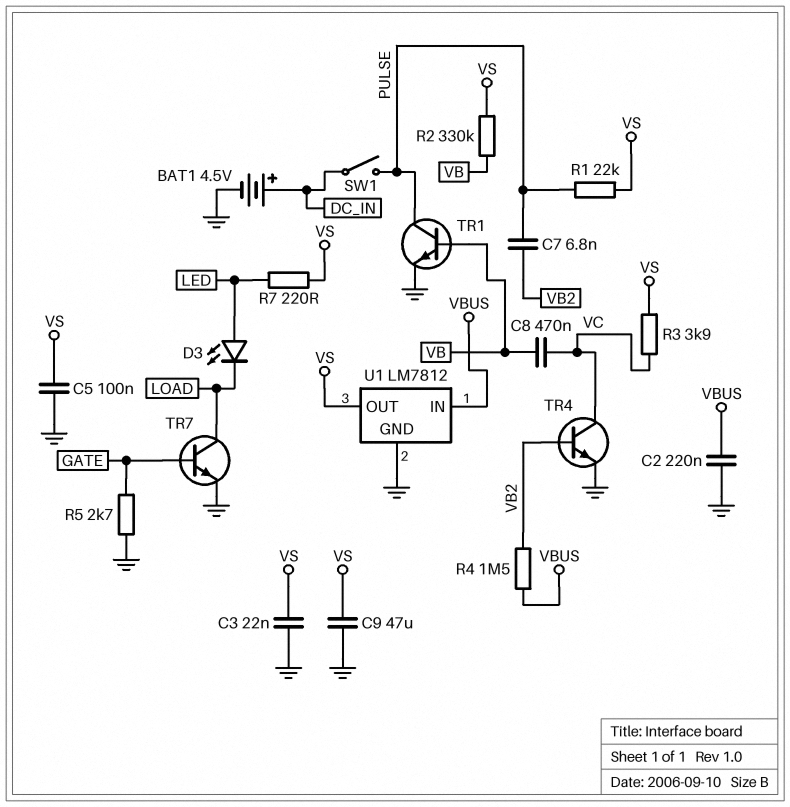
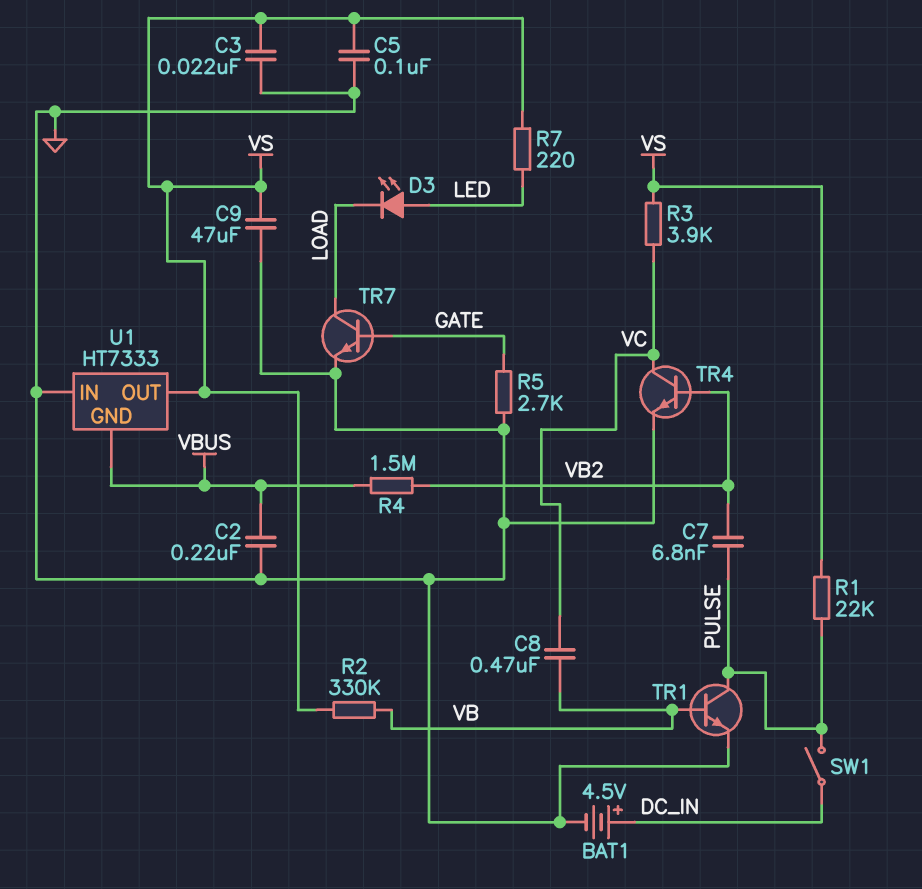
U1: LM7812 -> HT7333
U1 pin GND: GND -> VBUS
U1 pin IN: VBUS -> GND

